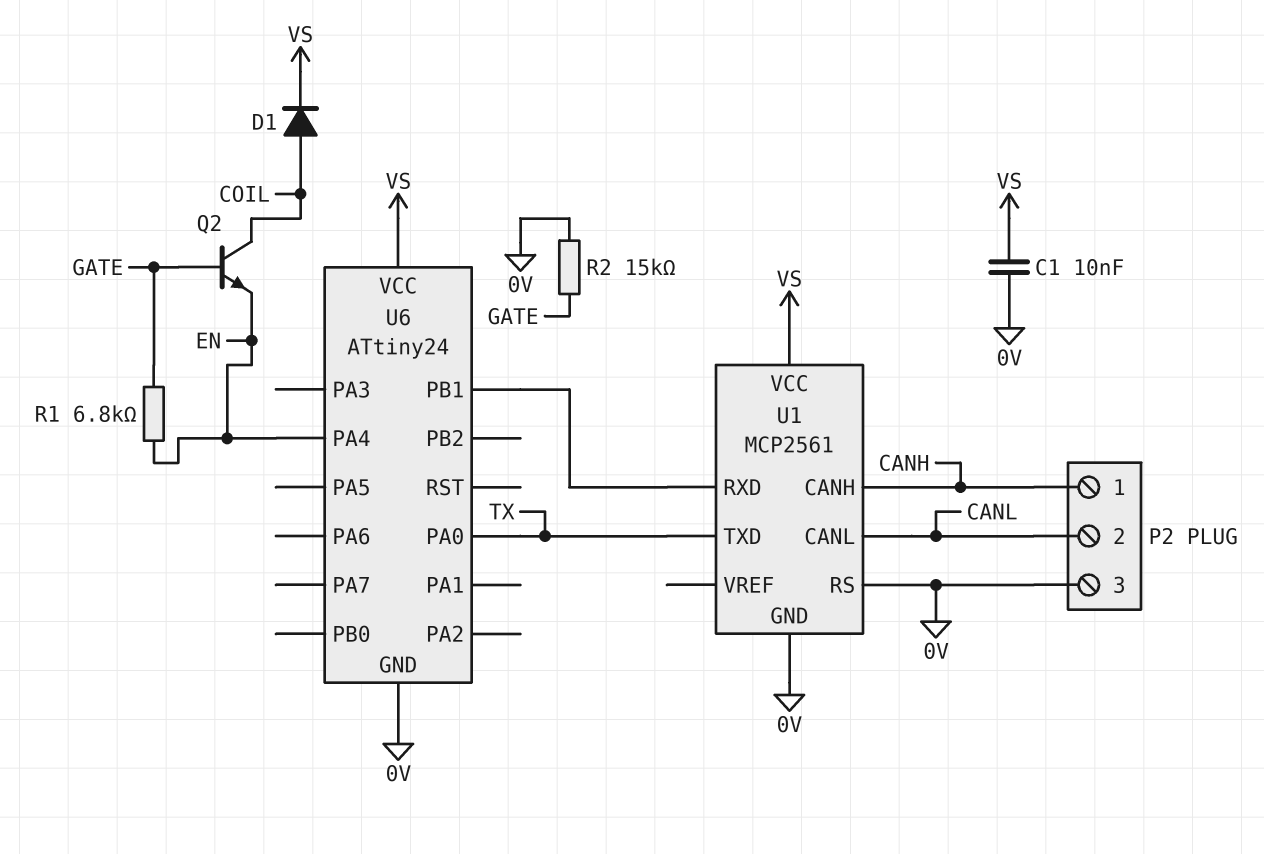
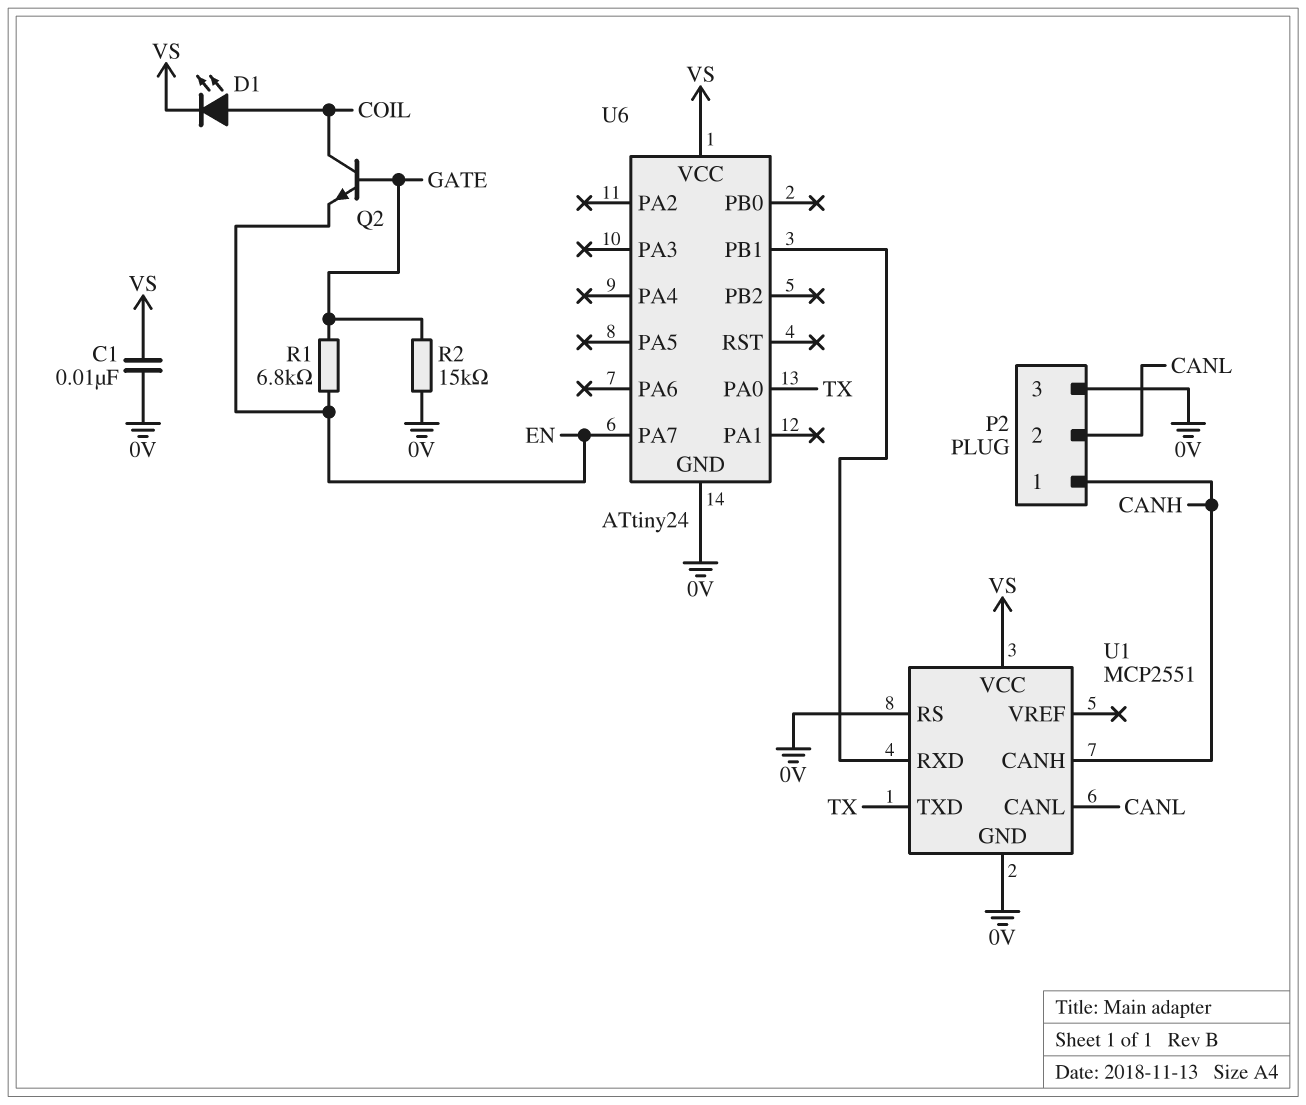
D1: diode (A COIL, K VS) -> LED (A COIL, K VS)
U1: MCP2561 -> MCP2551
U6 pin PA4: EN -> none
U6 pin PA7: none -> EN

